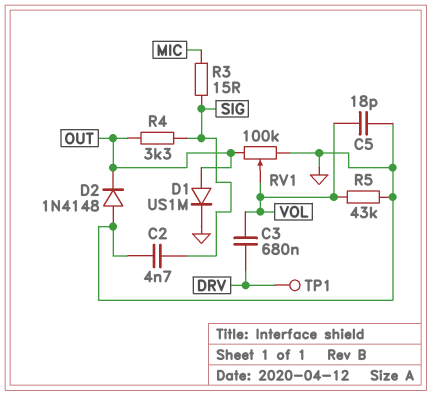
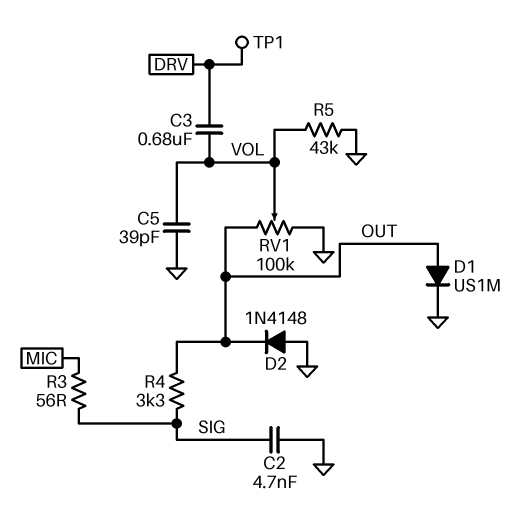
C5: 18pF (GND, VOL) -> 39pF (GND, VOL)
R3: 15 (MIC, SIG) -> 56 (MIC, SIG)

